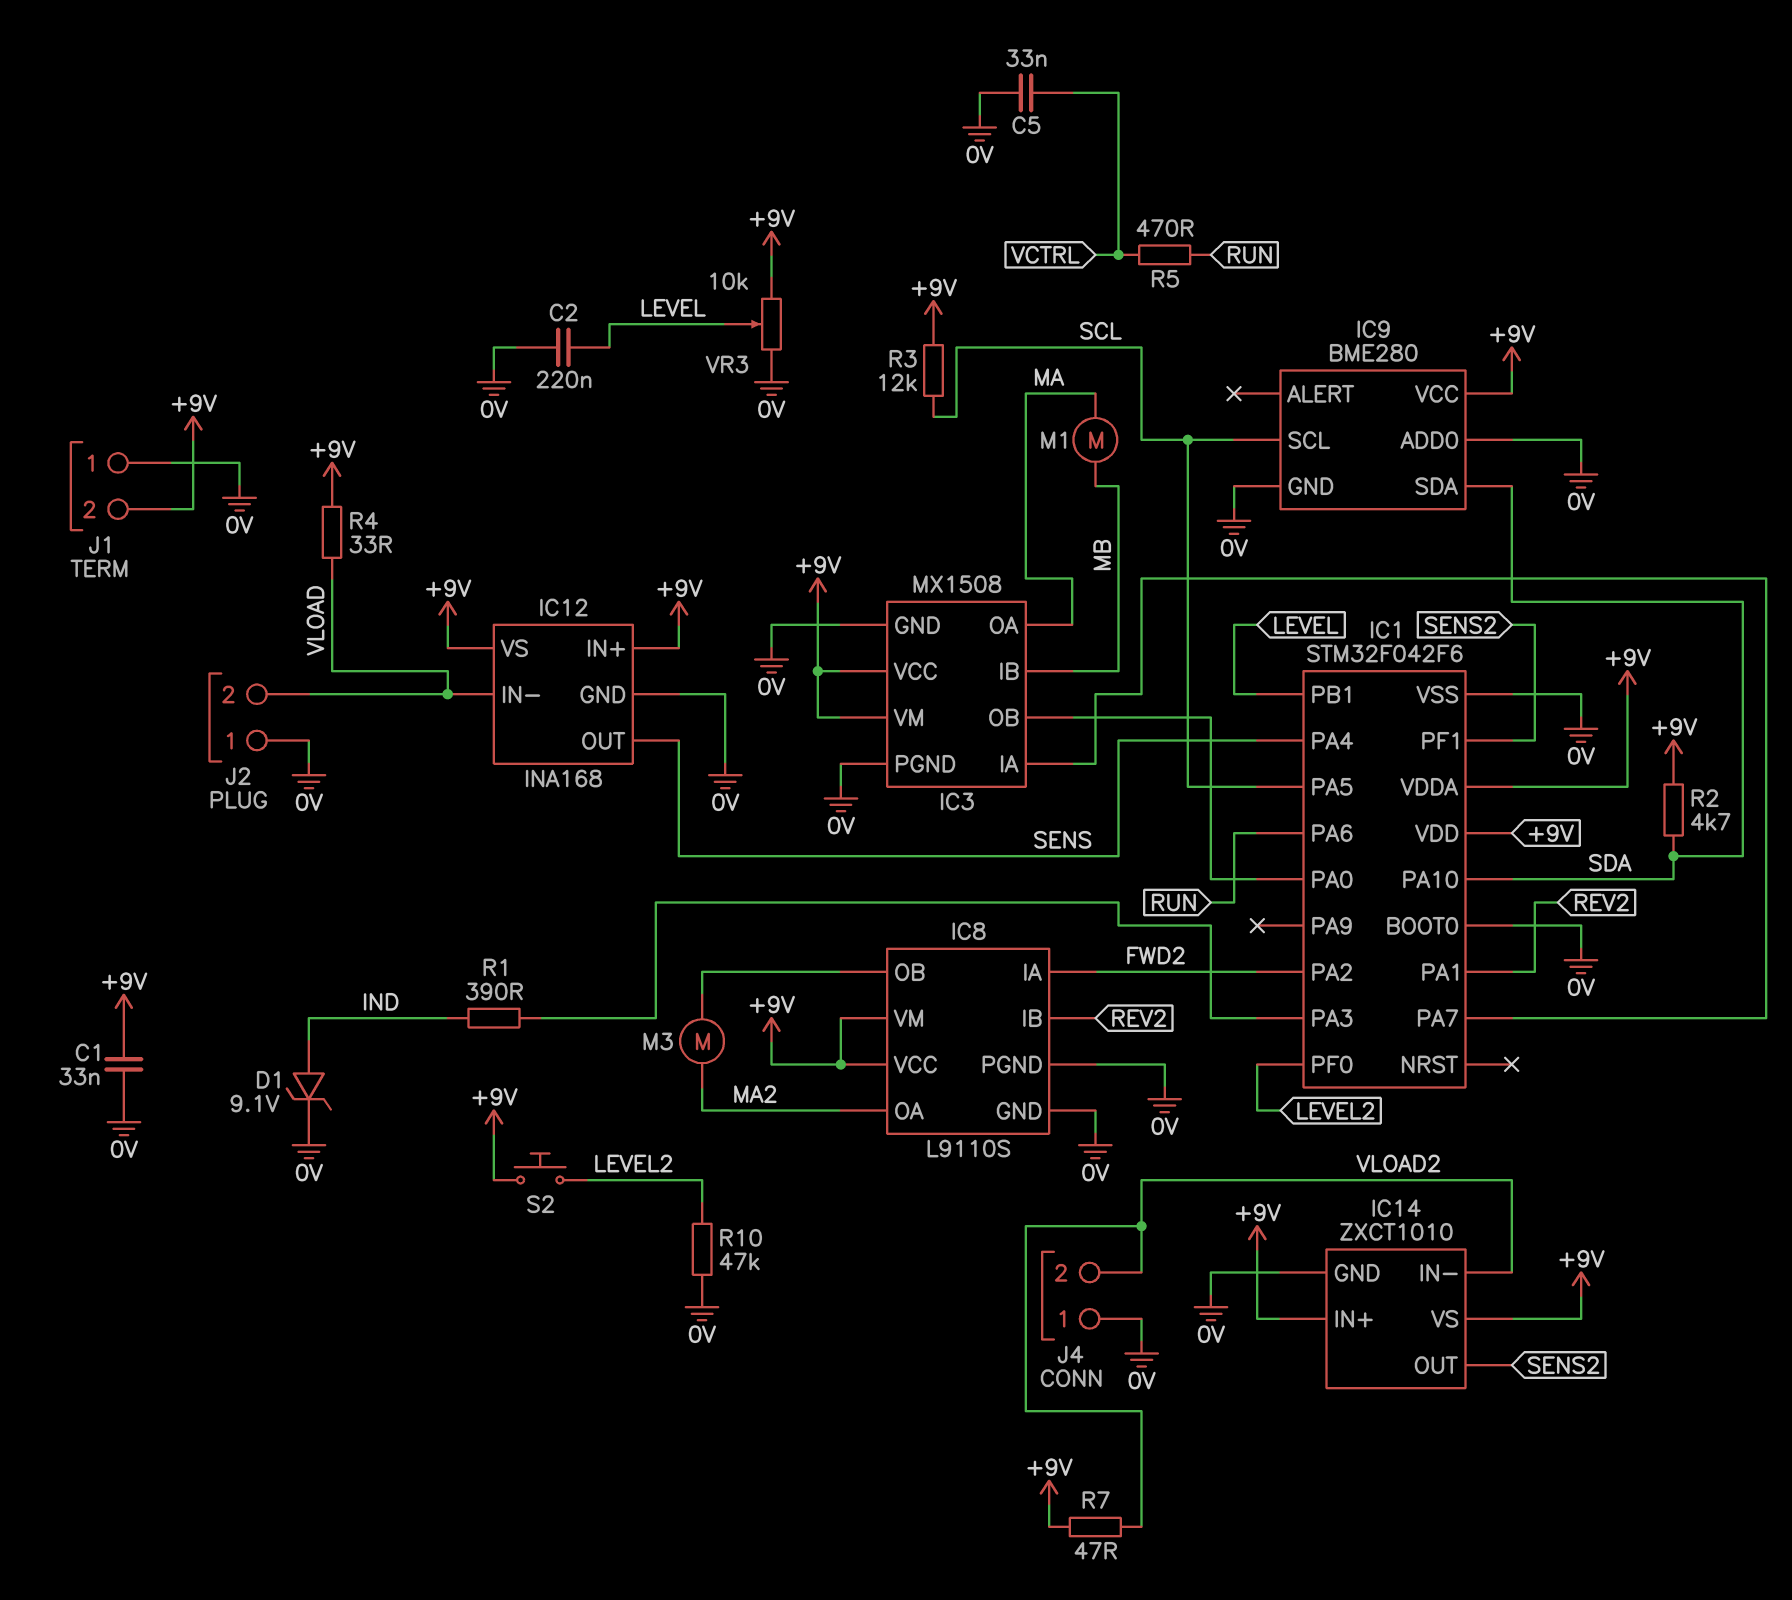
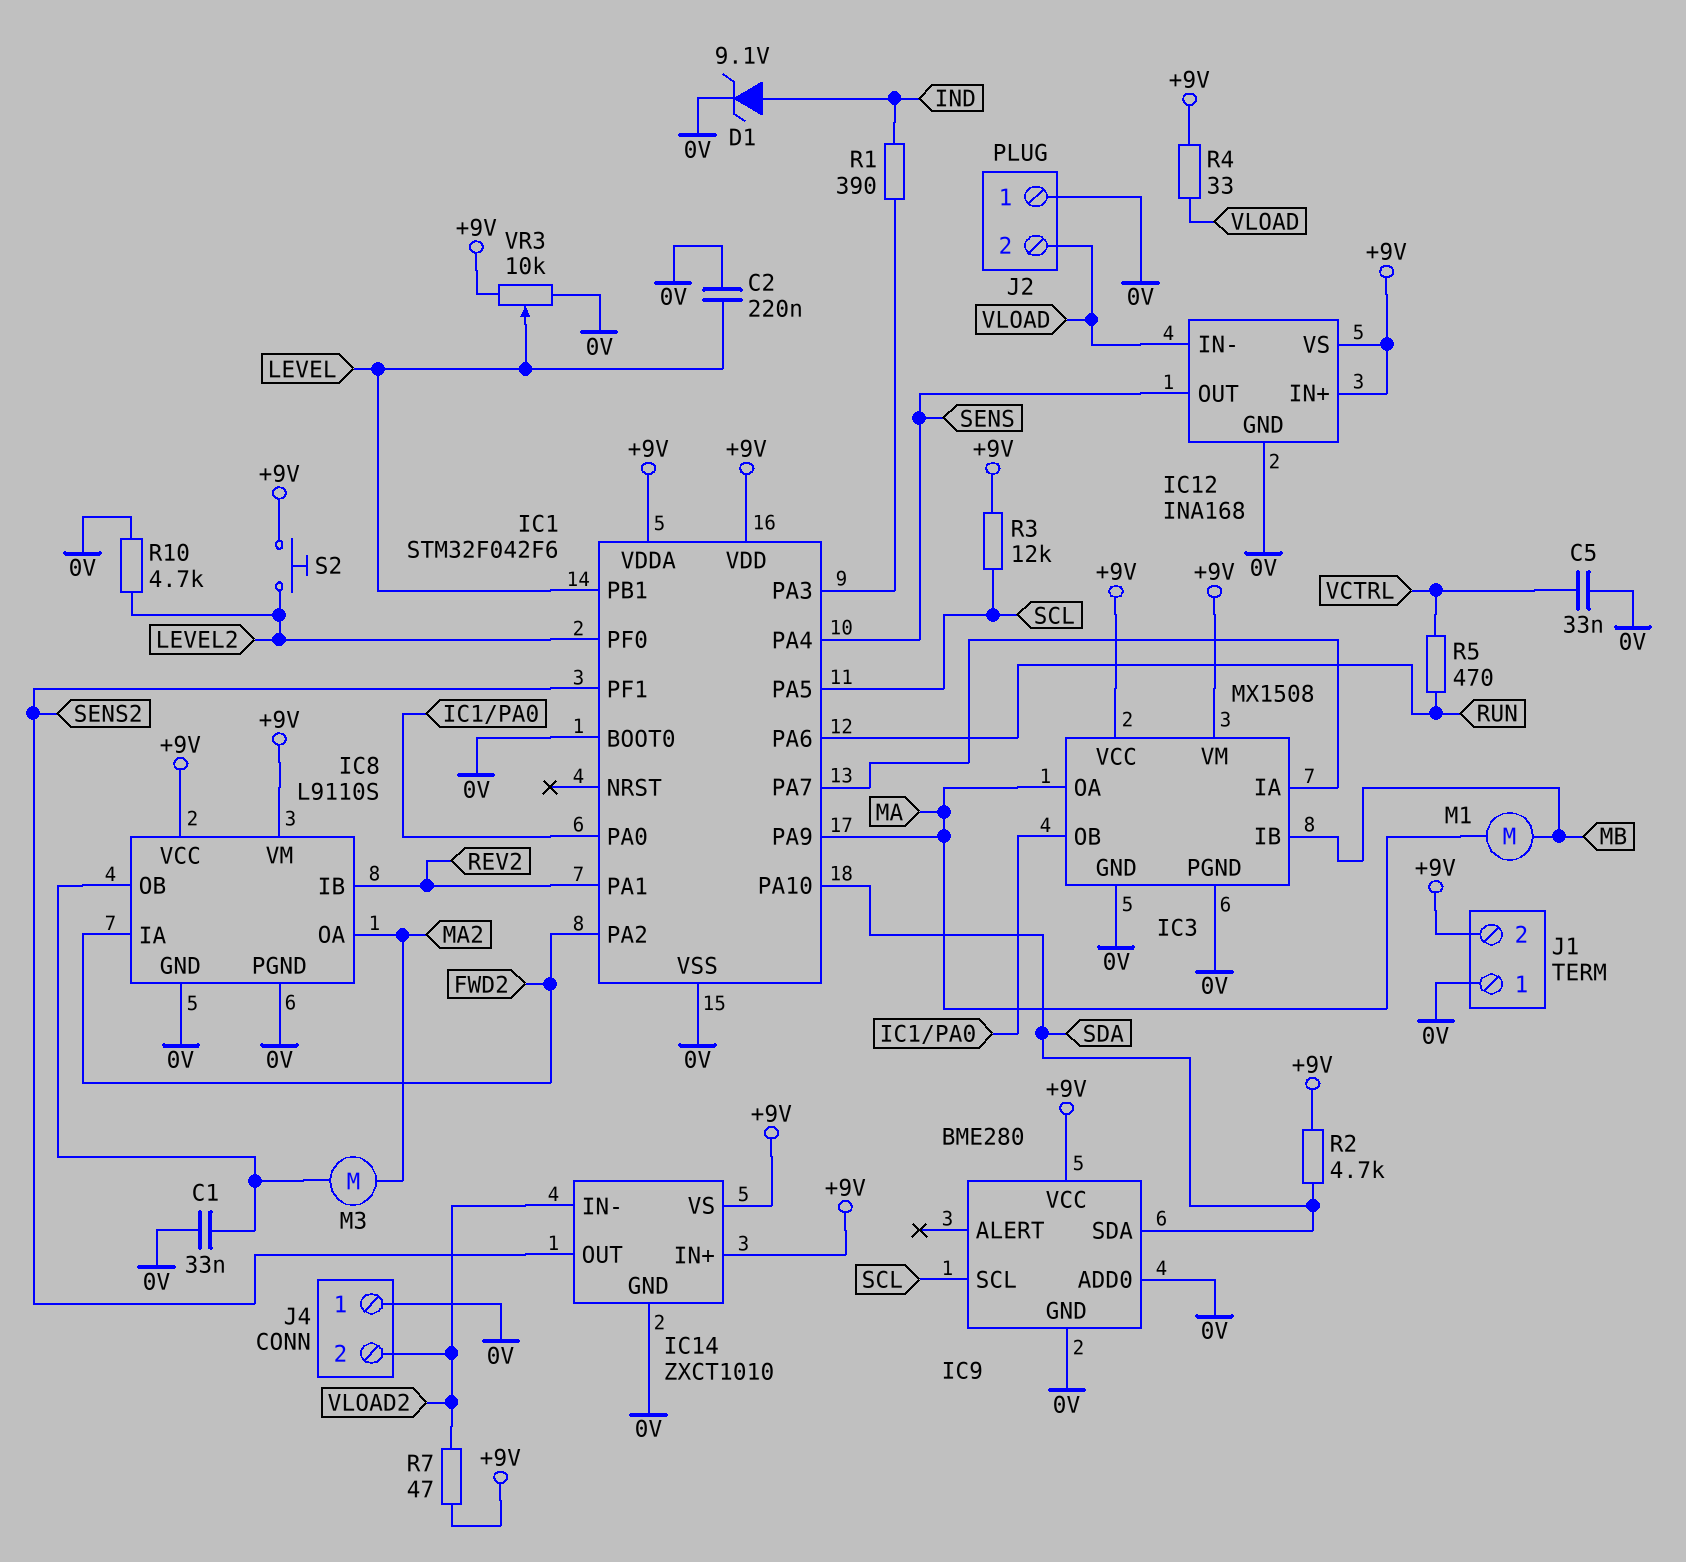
C1: 33nF (+9V, 0V) -> 33nF (0V, IC8/OB)
IC1 pin PA9: none -> MA
R10: 47k (0V, LEVEL2) -> 4.7k (0V, LEVEL2)

